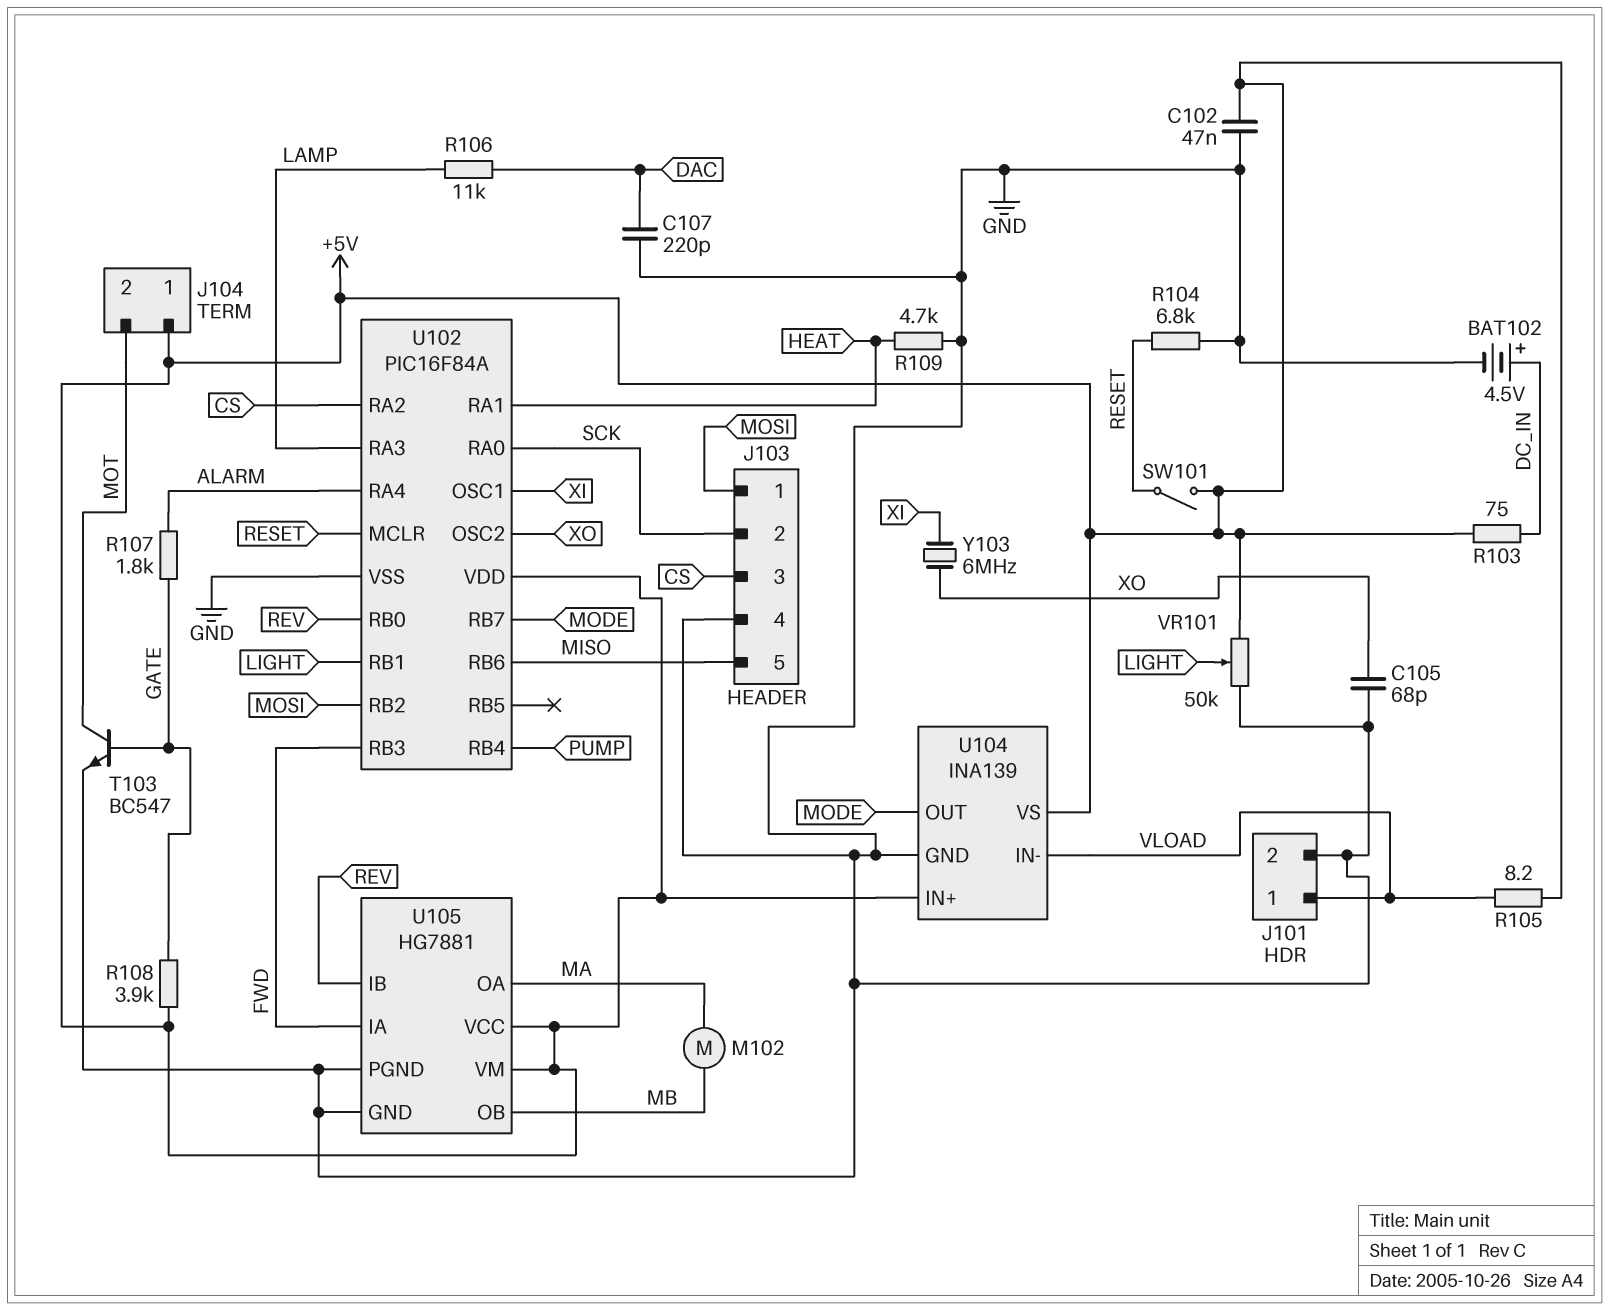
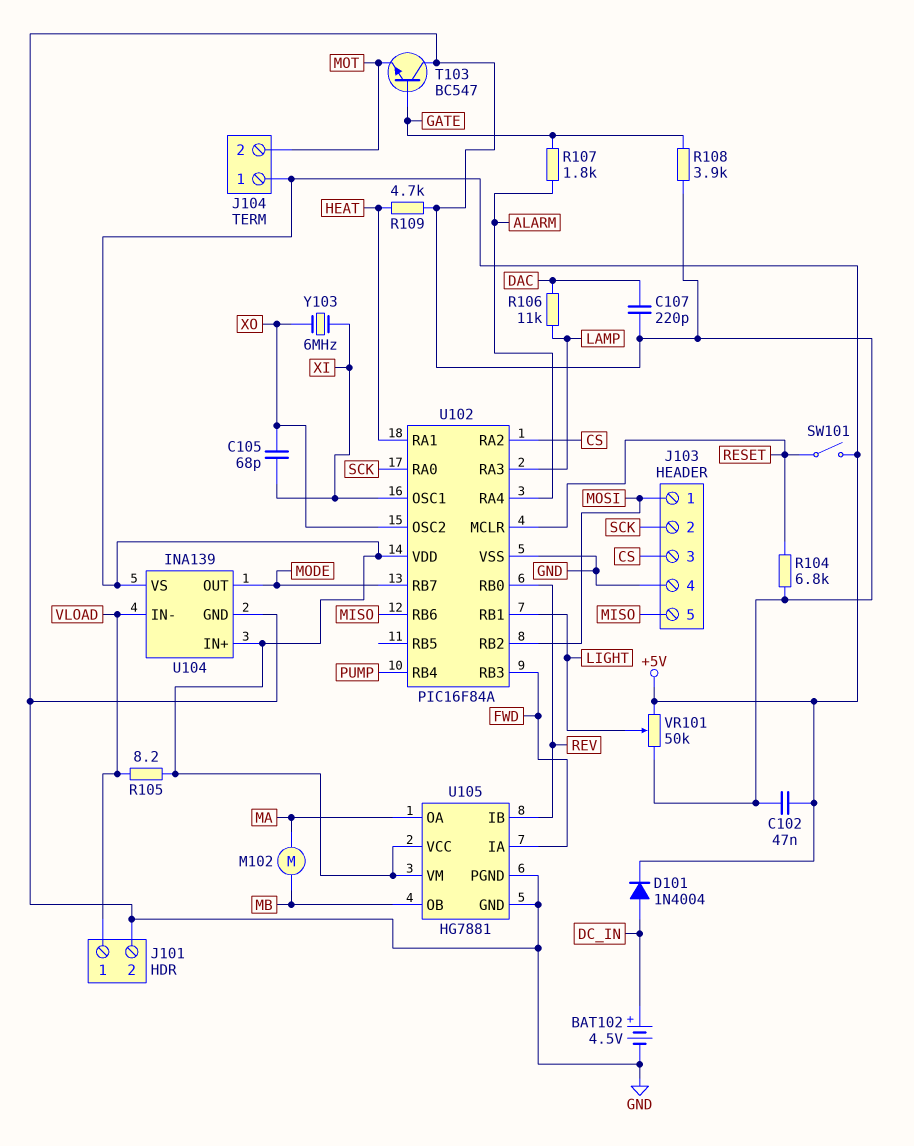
C105: 68pF (GND, XO) -> 68pF (XI, XO)
D101: none -> diode 1N4004 (A DC_IN, K +5V)
R103: 75 (+5V, DC_IN) -> none
R108: 3.9k (+5V, GATE) -> 3.9k (GATE, GND)
T103: NPN BC547 (B GATE, C MOT, E GND) -> NPN BC547 (B GATE, C GND, E MOT)

